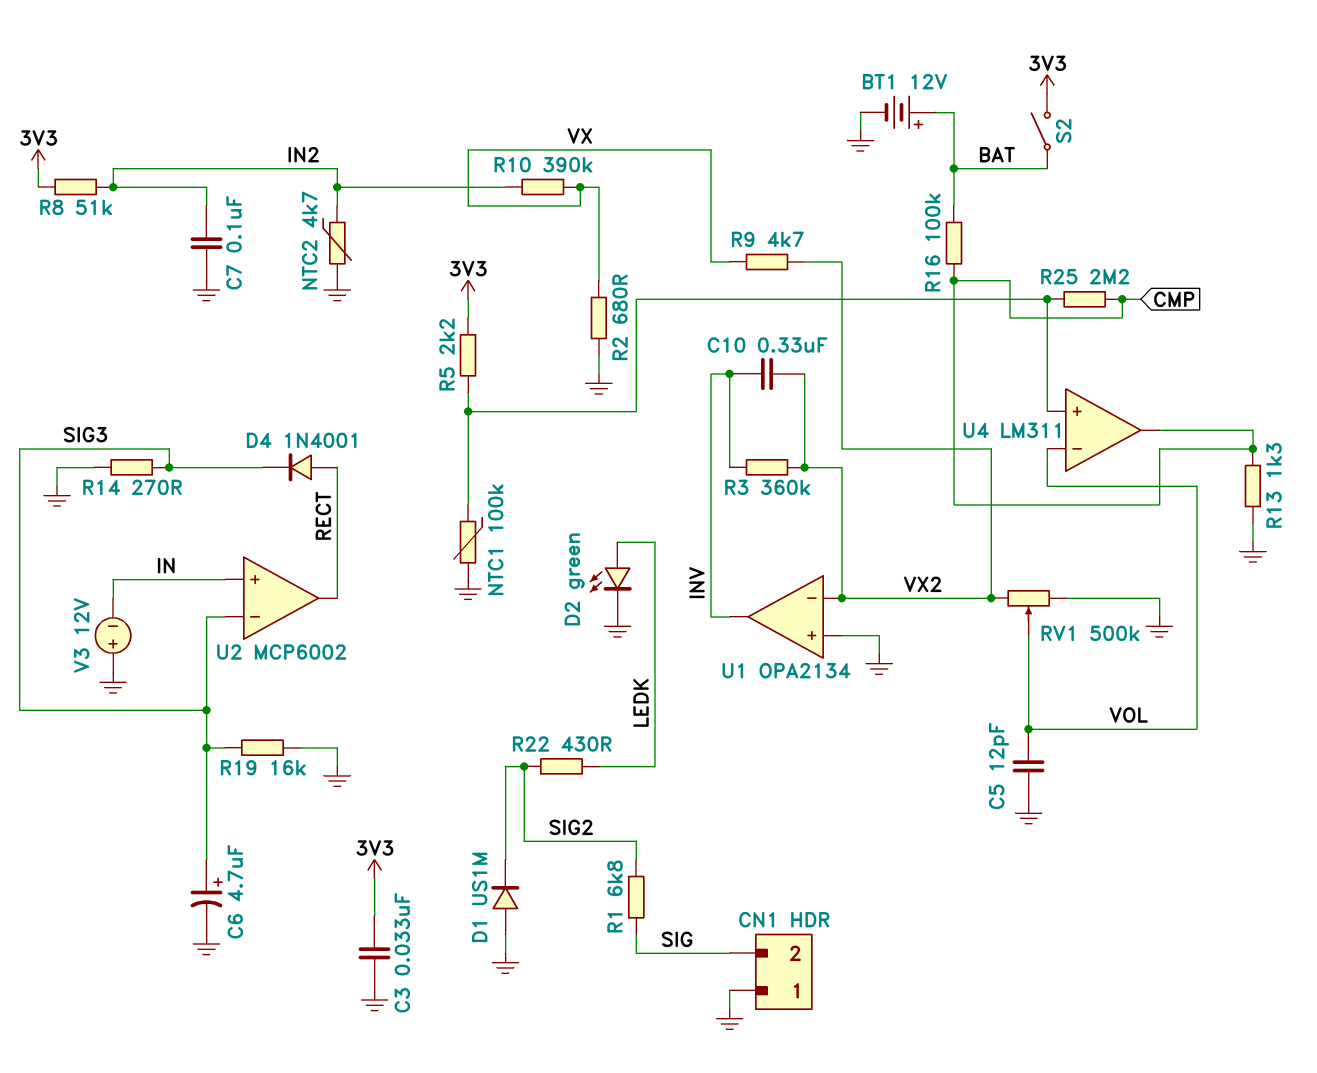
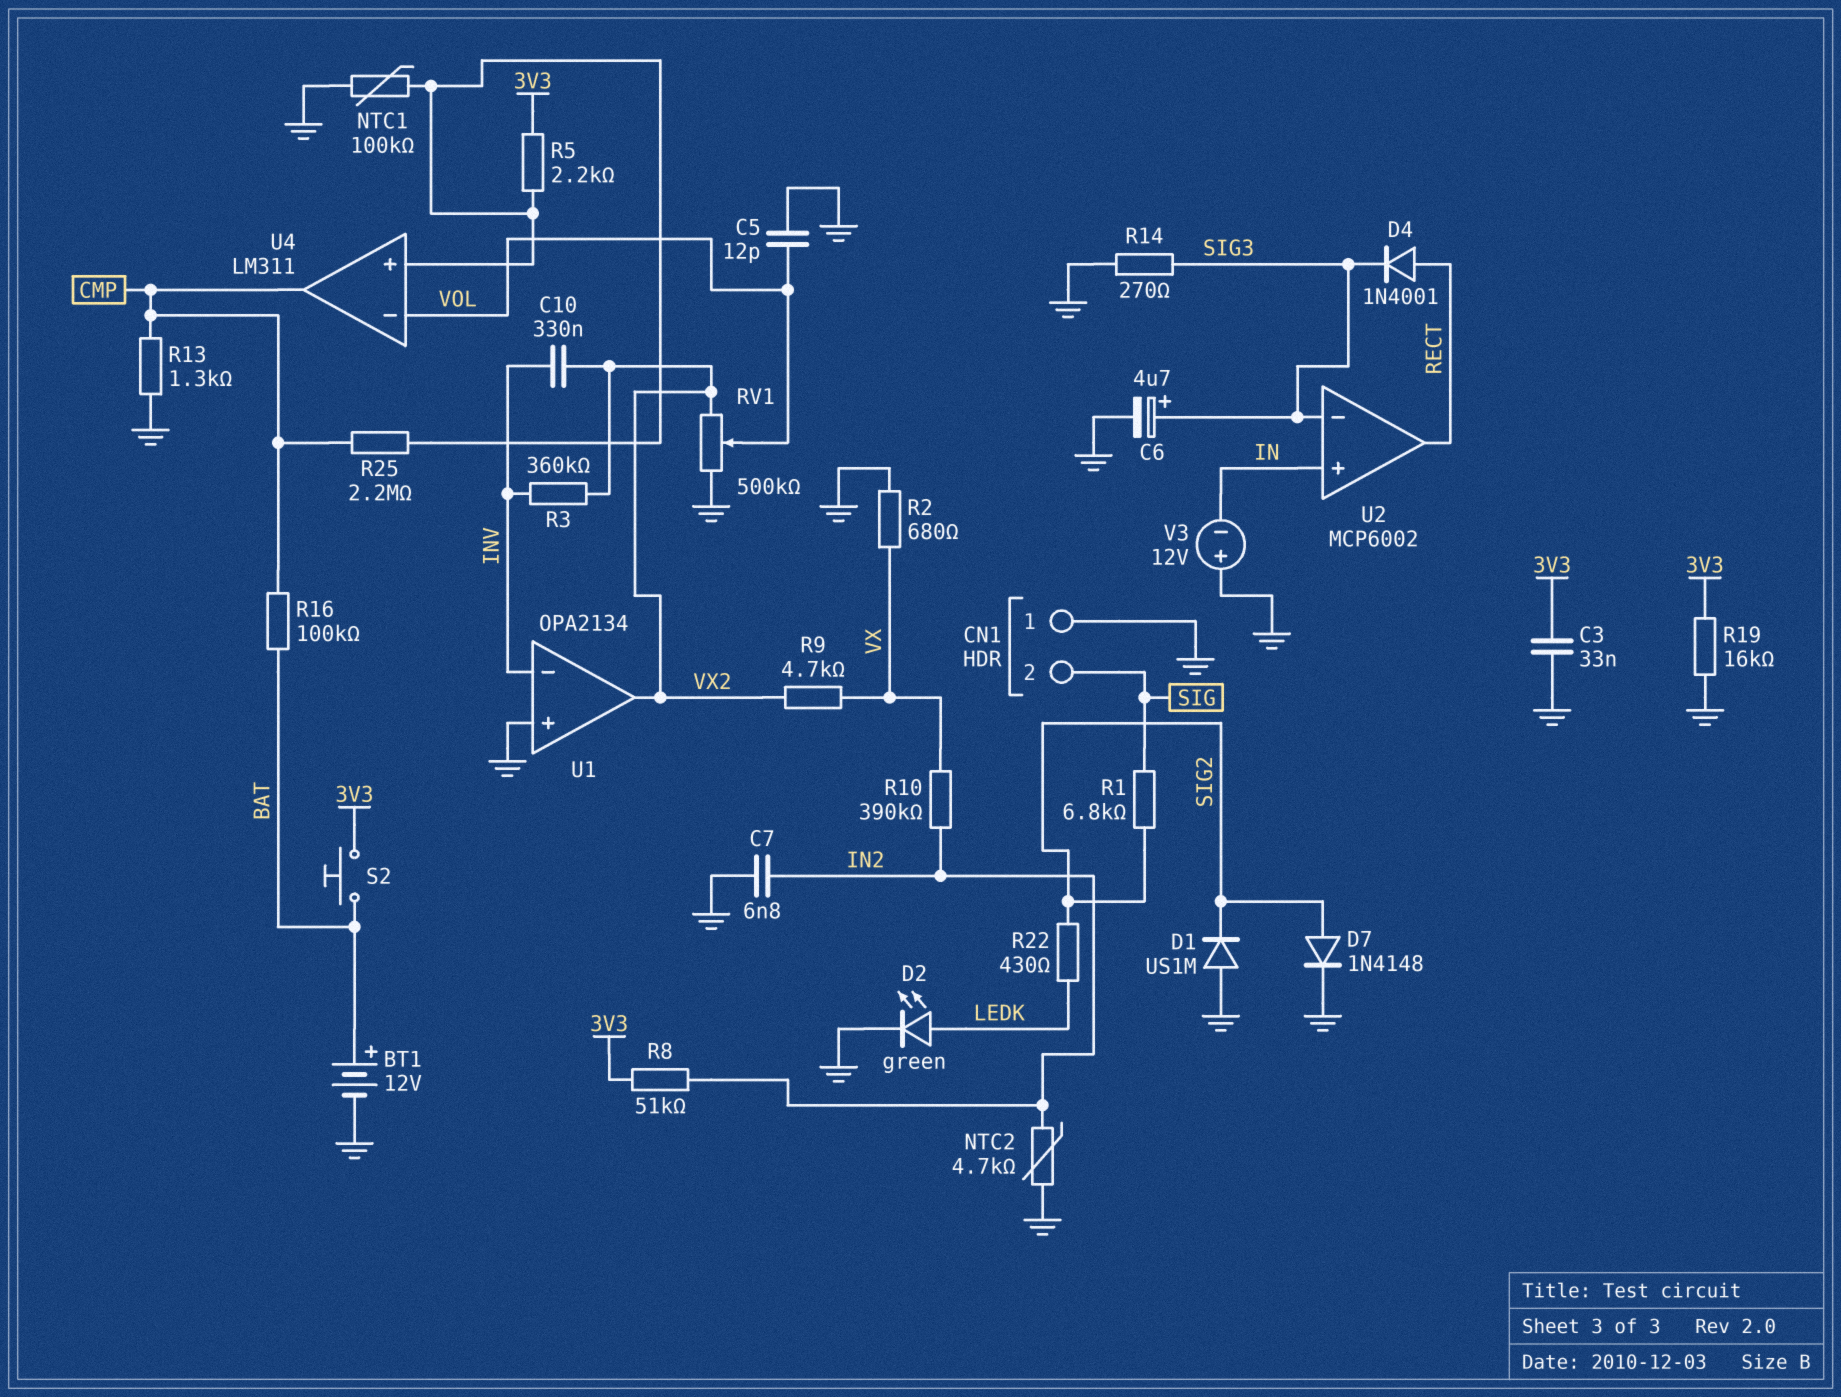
C7: 100nF (GND, IN2) -> 6.8nF (GND, IN2)
D7: none -> diode 1N4148 (A SIG2, K GND)
R19: 16k (GND, SIG3) -> 16k (3V3, GND)
S2: switch (3V3, BAT) -> button (3V3, BAT)
U1 pin in-: VX2 -> INV
U1 pin out: INV -> VX2

